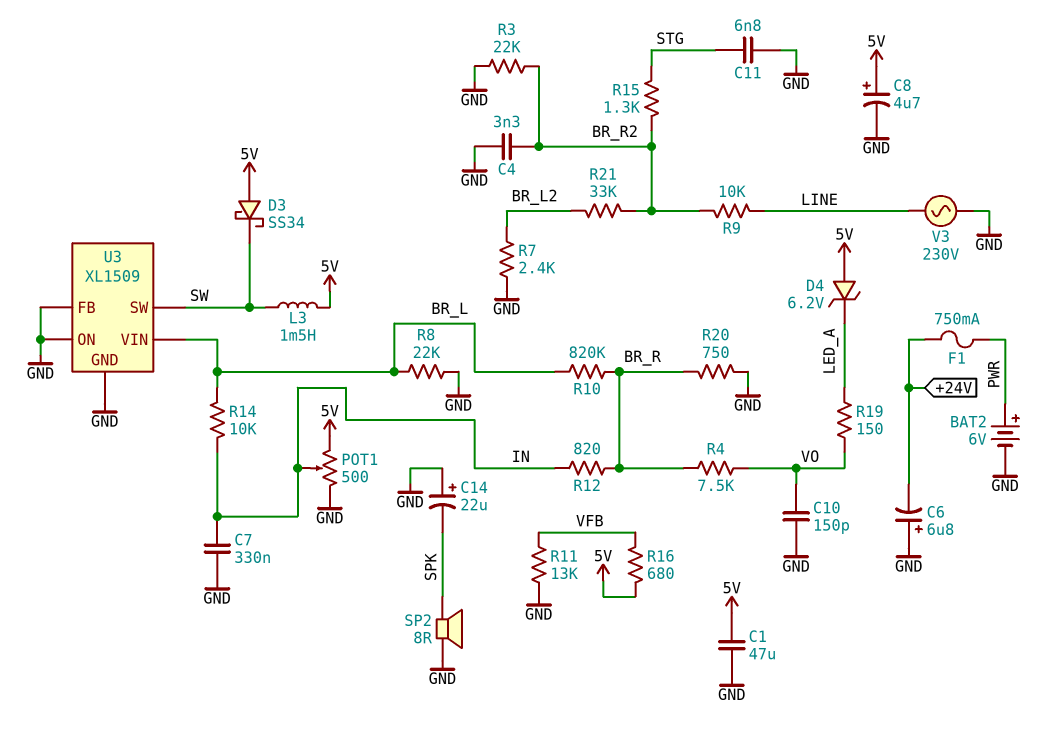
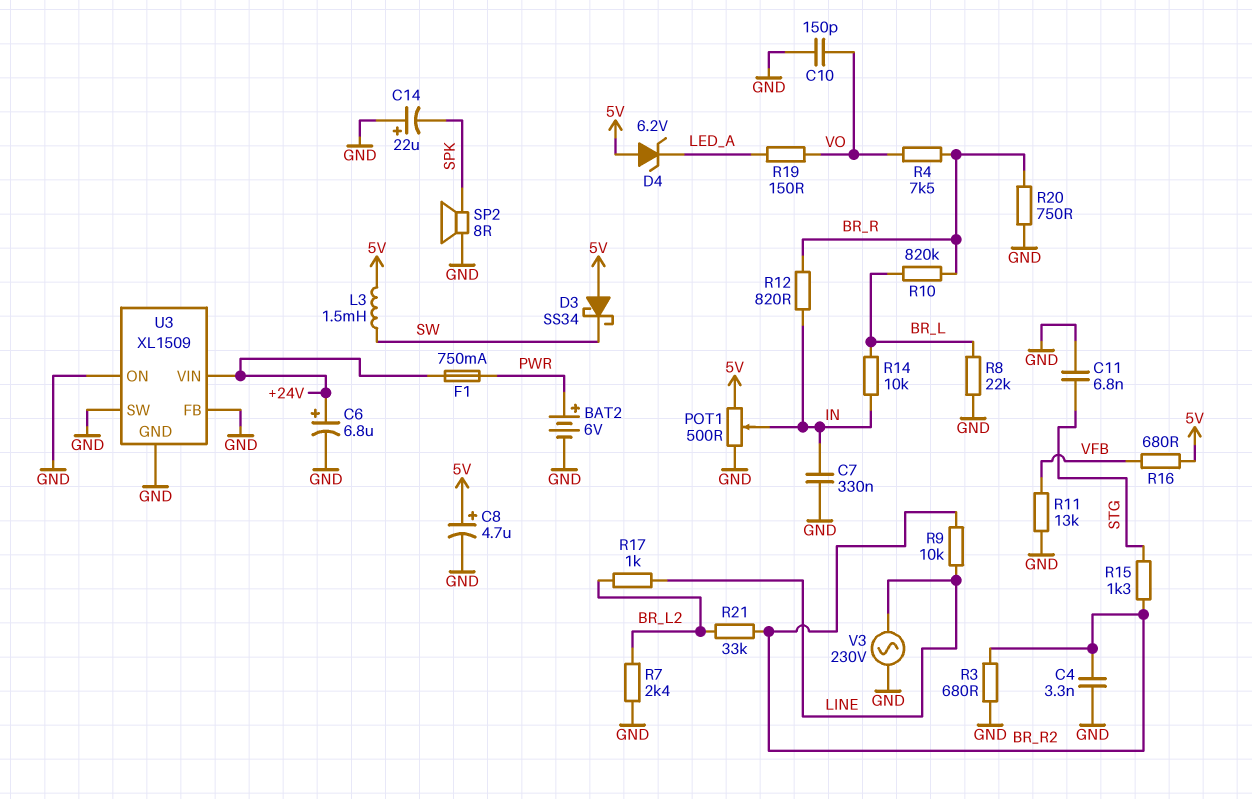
C1: 47uF (5V, GND) -> none
C6: 6.8uF (plus GND, minus +24V) -> 6.8uF (plus +24V, minus GND)
R3: 22k (BR_R2, GND) -> 680 (BR_R2, GND)
R17: none -> 1k (BR_L2, LINE)
U3 pin SW: SW -> GND
U3 pin VIN: BR_L -> +24V

